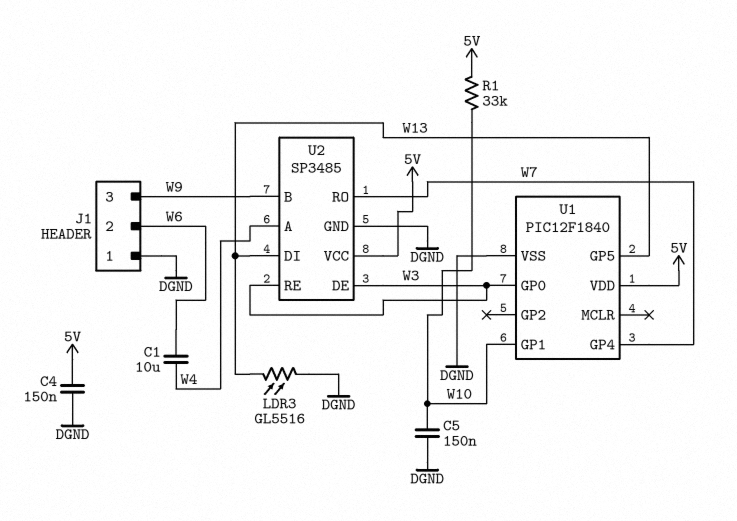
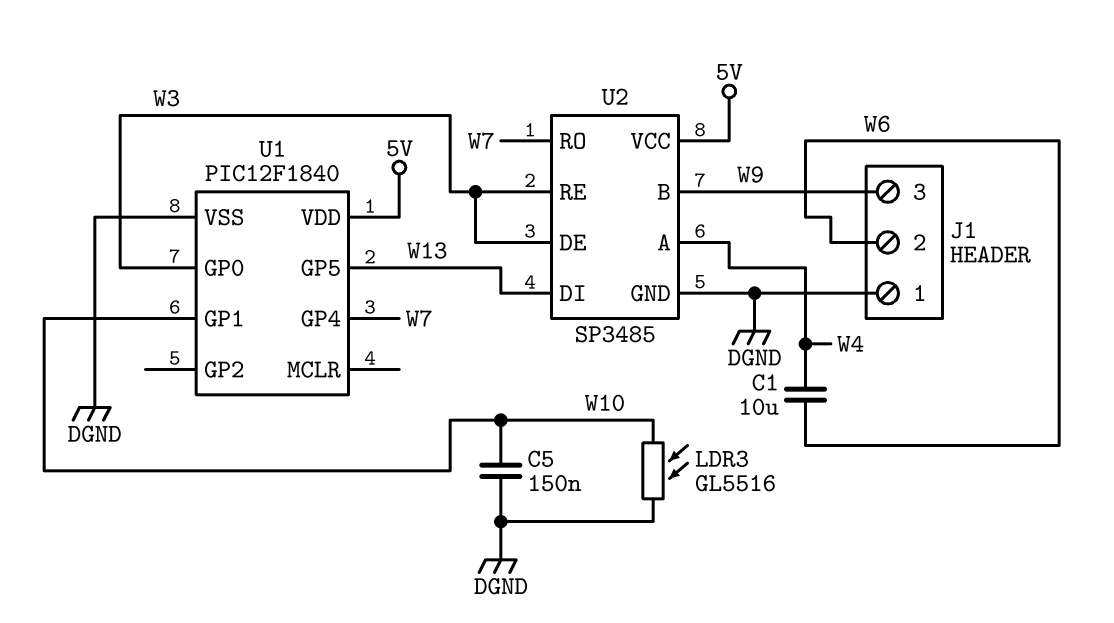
C4: 150nF (5V, DGND) -> none
LDR3: GL5516 (DGND, W13) -> GL5516 (DGND, W10)
R1: 33k (5V, W10) -> none

